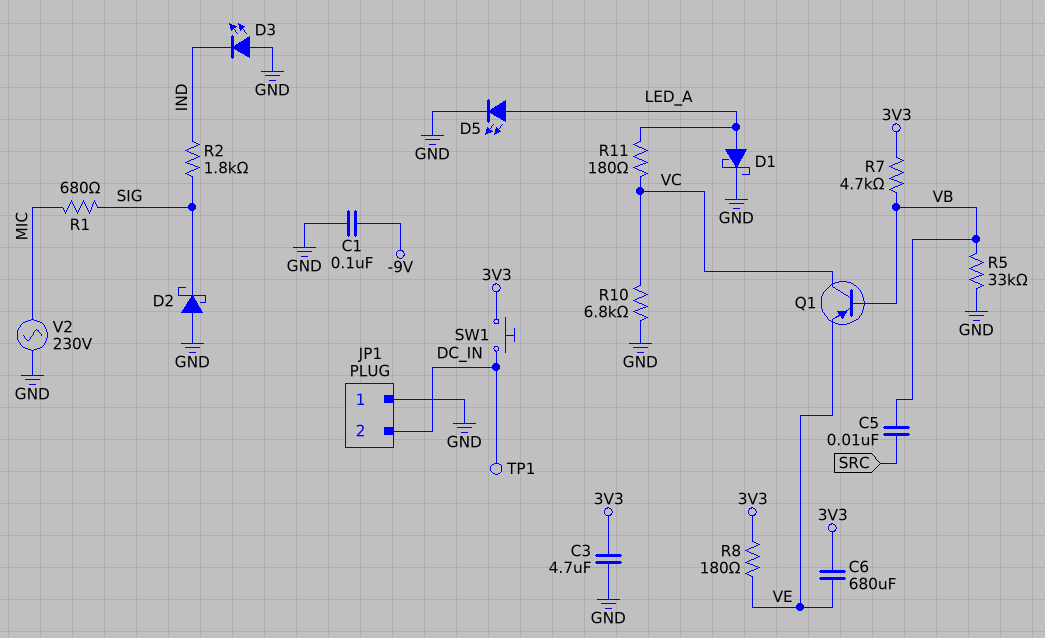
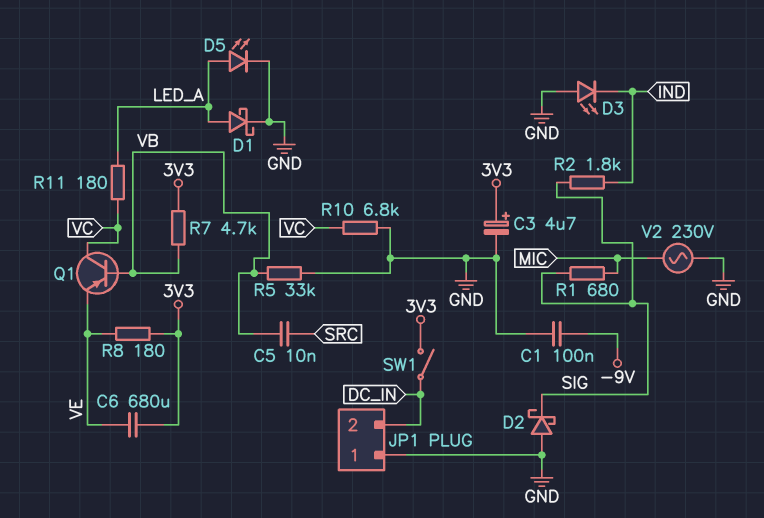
C3: 4.7uF (3V3, GND) -> 4.7uF (plus 3V3, minus GND)
SW1: button (3V3, DC_IN) -> switch (3V3, DC_IN)
TP1: test point (DC_IN) -> none

